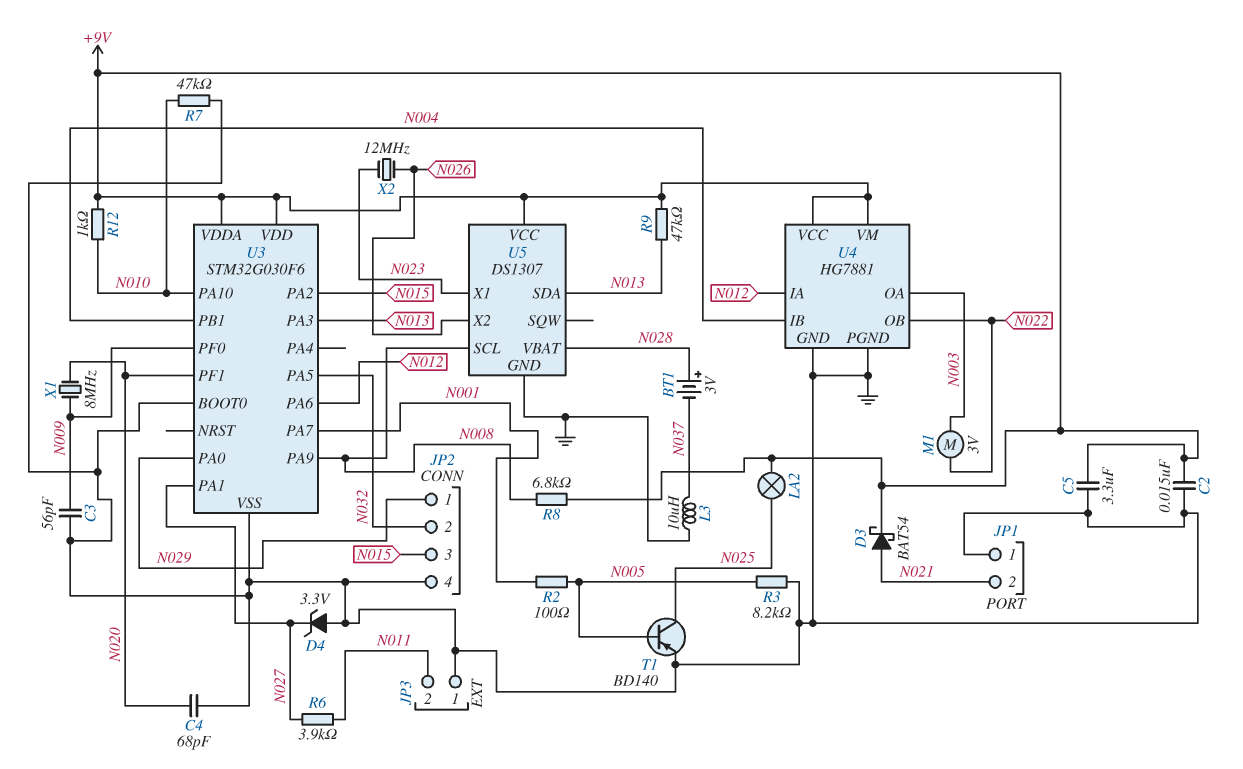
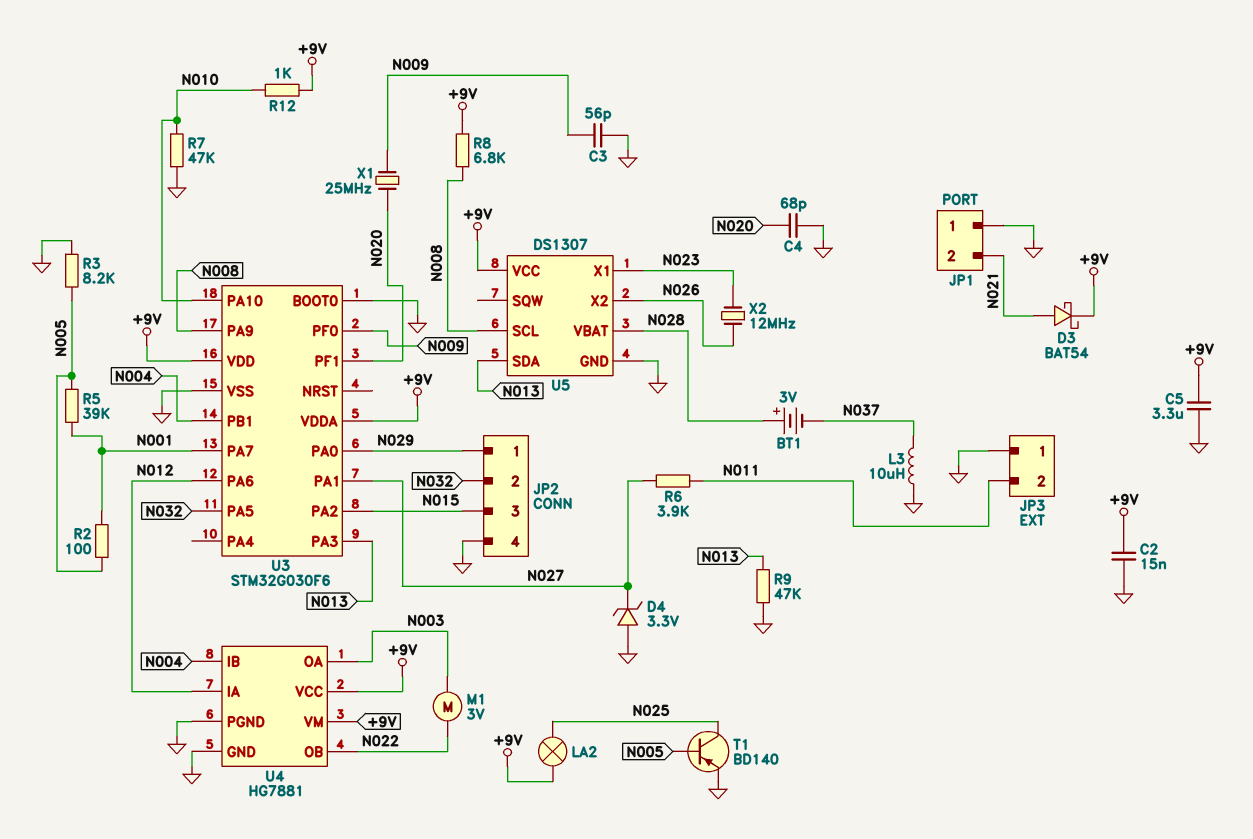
R5: none -> 39k (N001, N005)
R9: 47k (+9V, N013) -> 47k (GND, N013)
X1: 8MHz (N009, N020) -> 25MHz (N009, N020)

